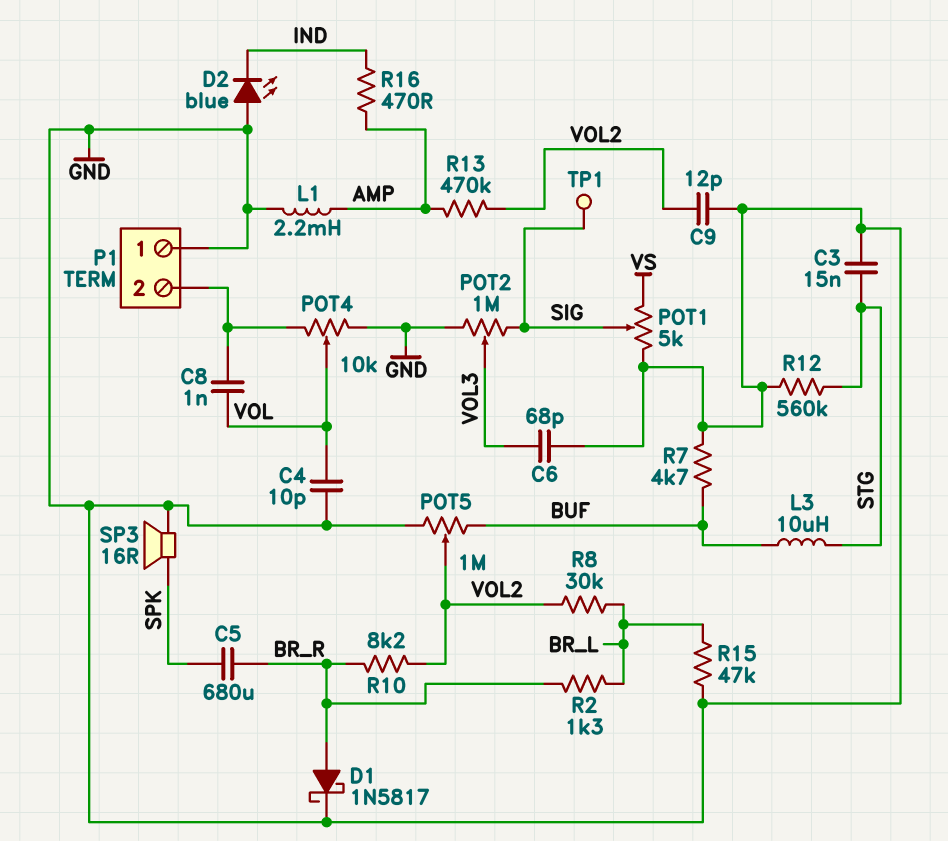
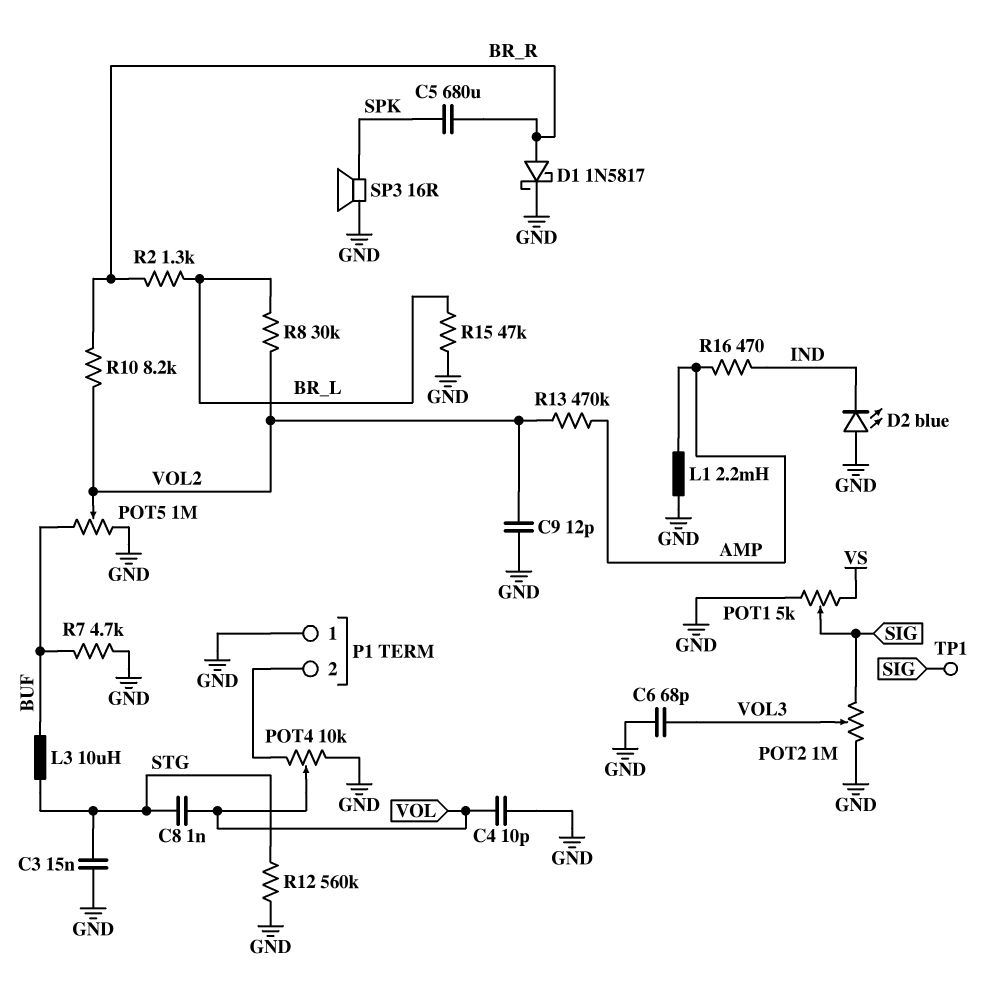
C8: 1nF (P1/2, VOL) -> 1nF (STG, VOL)

